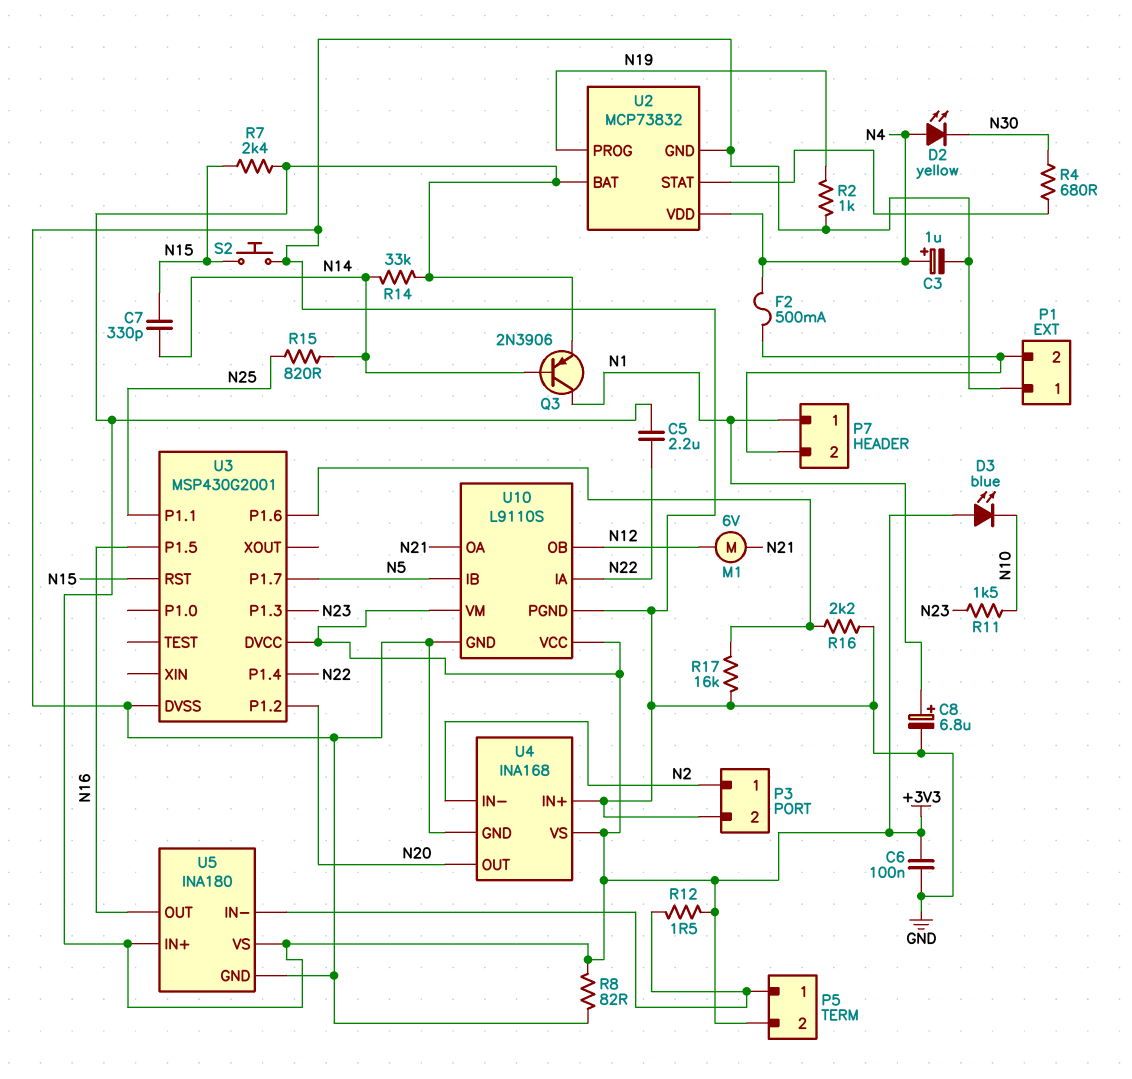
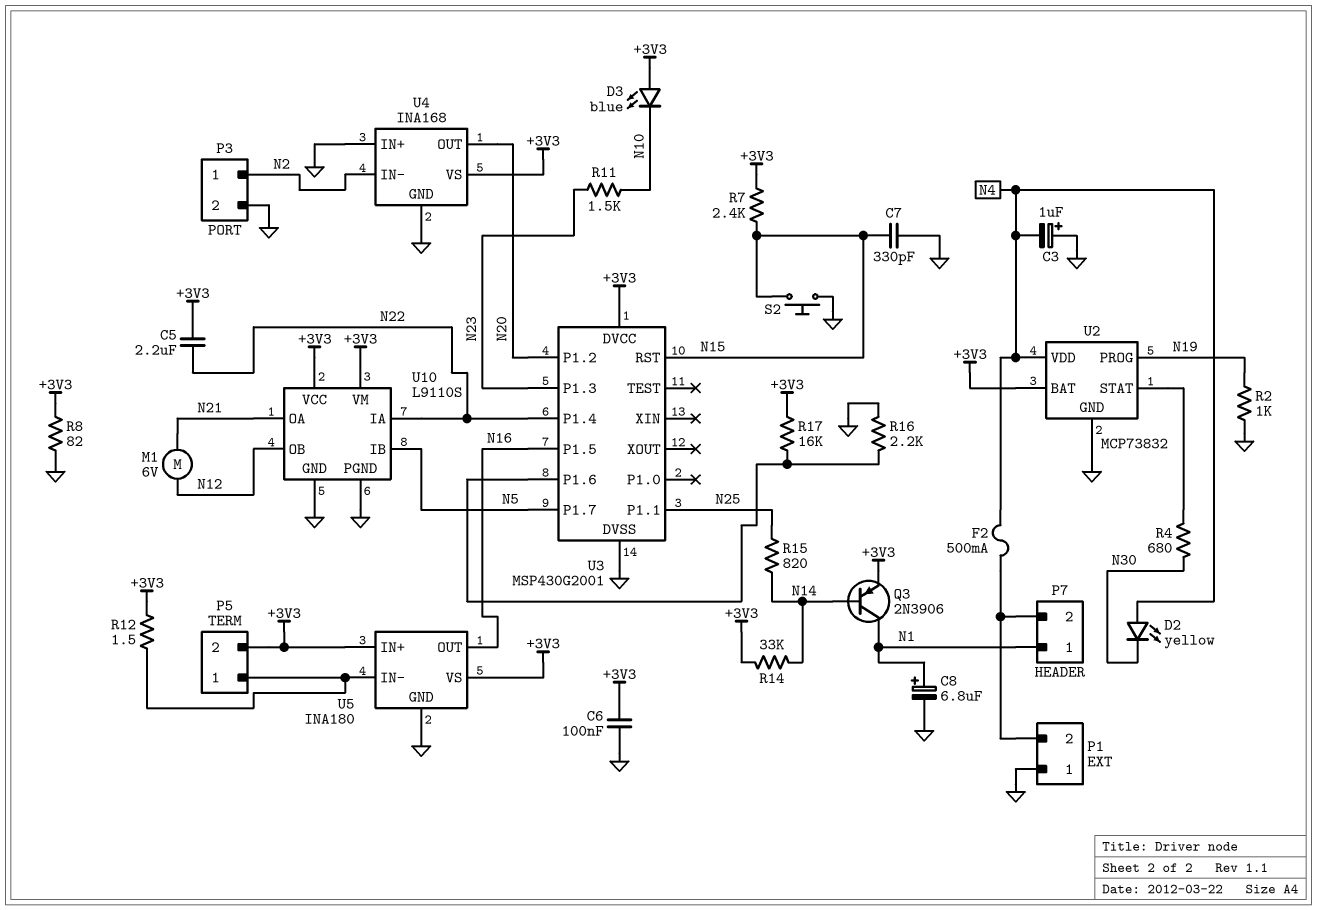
C3: 1uF (plus N4, minus GND) -> 1uF (plus GND, minus N4)
C7: 330pF (N14, N15) -> 330pF (GND, N15)
R17: 16k (GND, U3/P1.6) -> 16k (+3V3, U3/P1.6)

